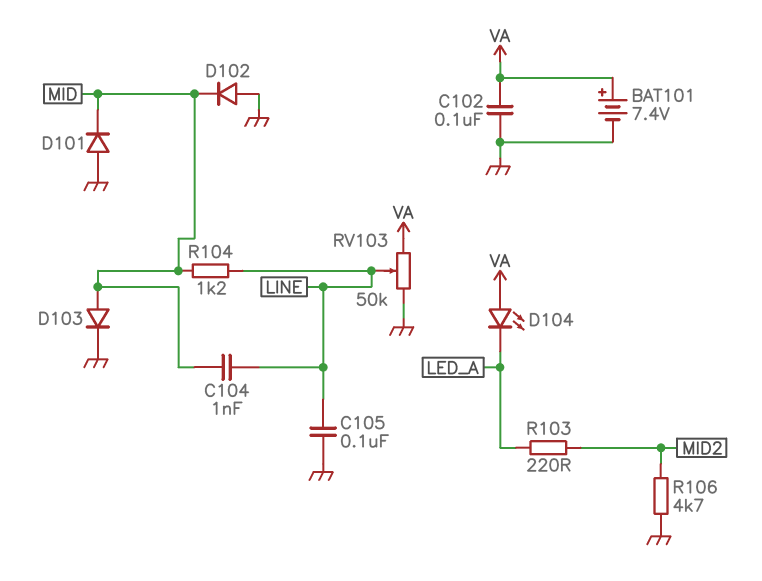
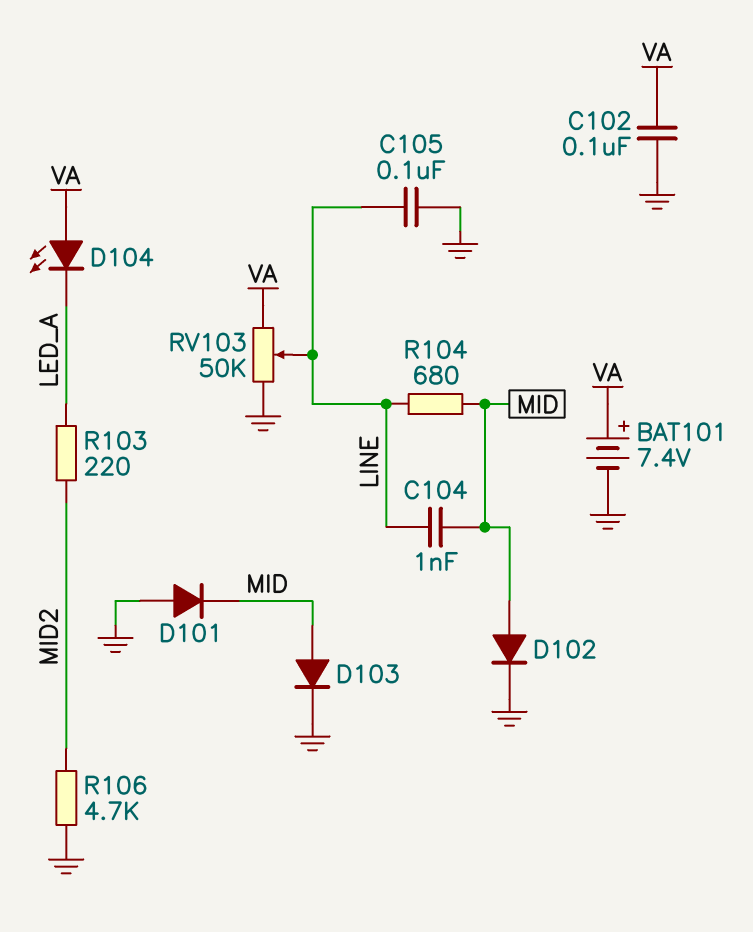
D102: diode (A GND, K MID) -> diode (A MID, K GND)
R104: 1.2k (LINE, MID) -> 680 (LINE, MID)

